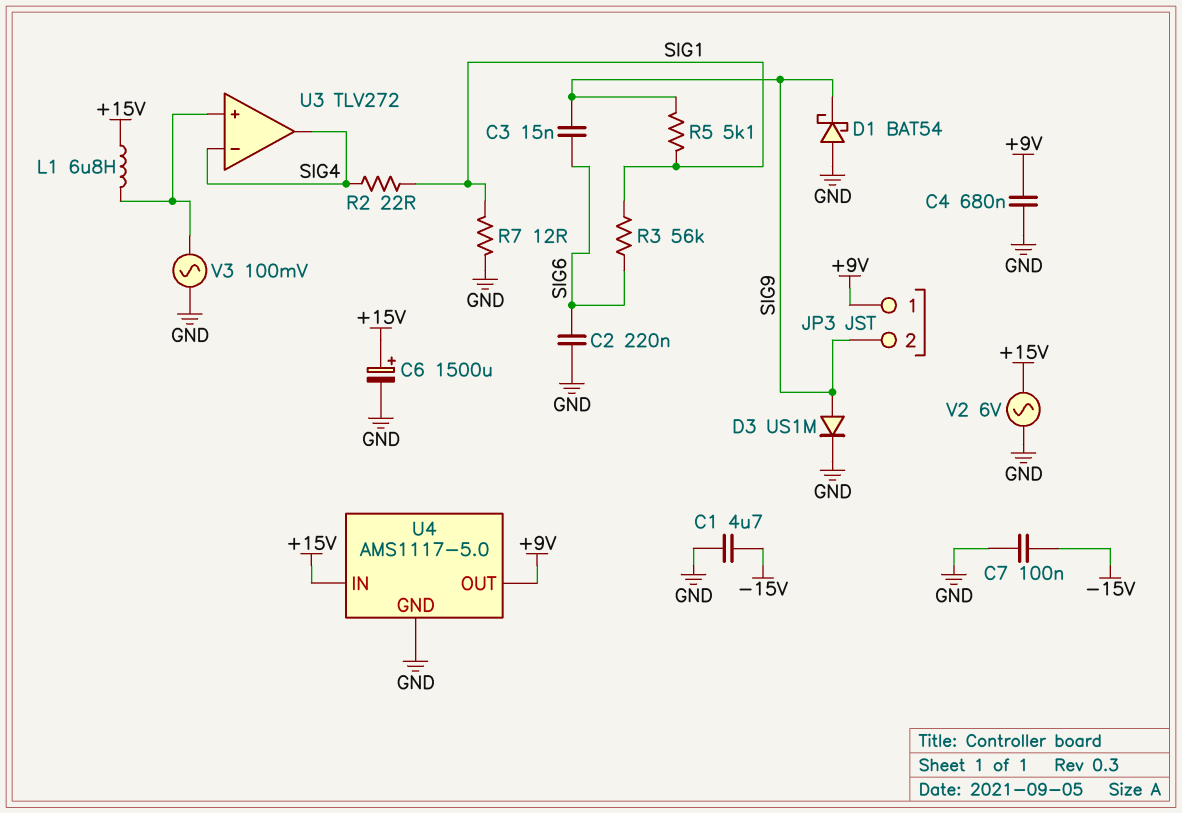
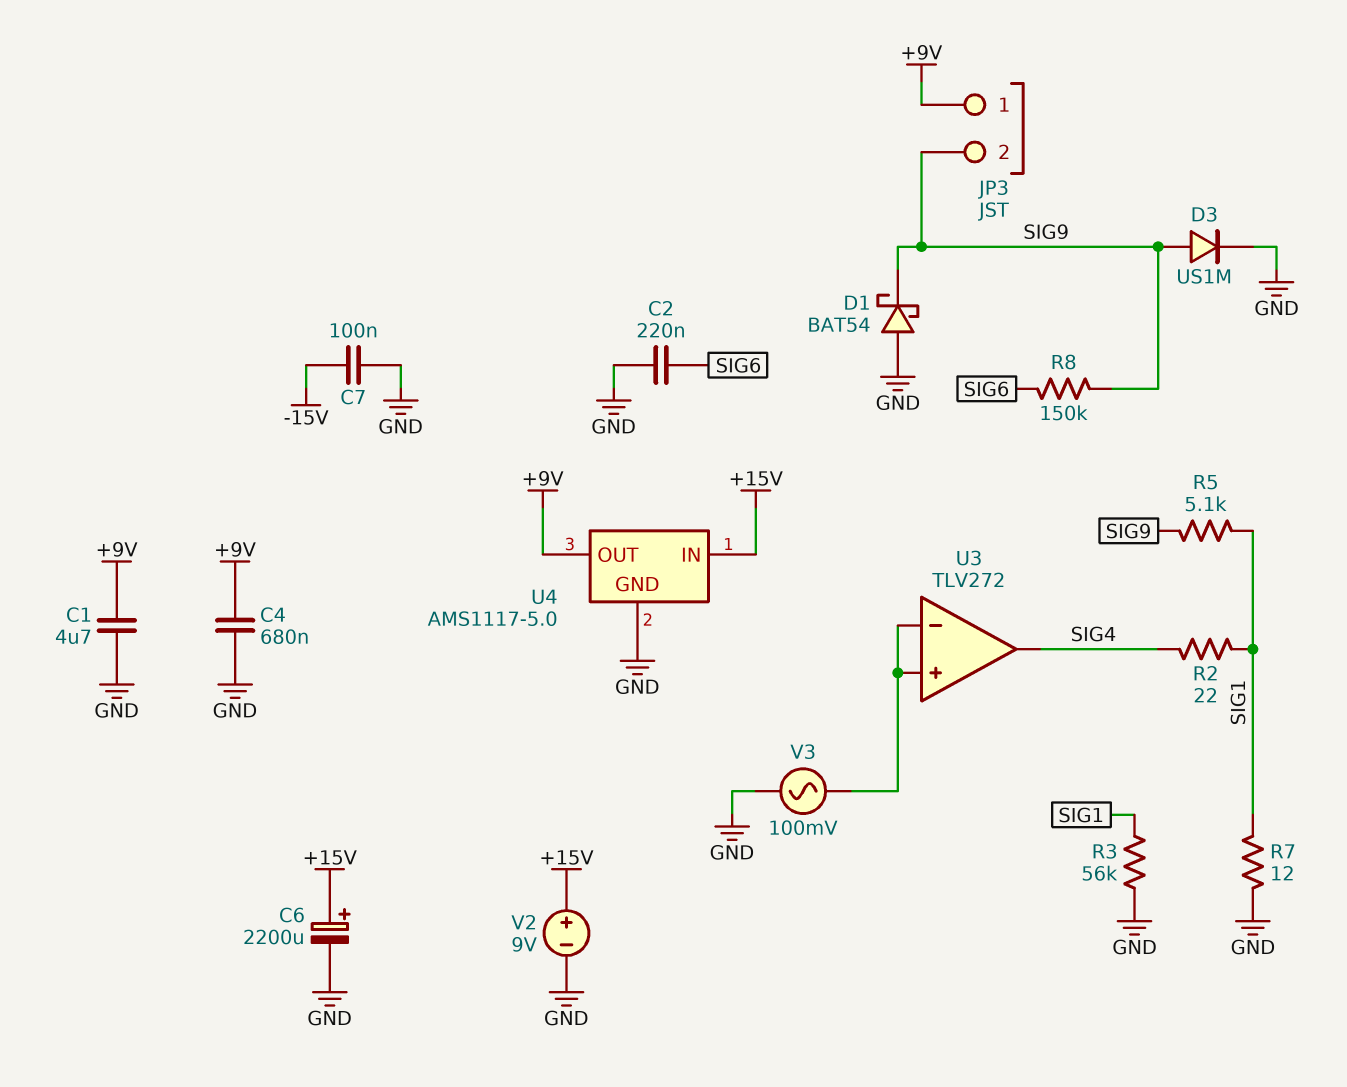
C1: 4.7uF (-15V, GND) -> 4.7uF (+9V, GND)
C3: 15nF (SIG6, SIG9) -> none
C6: 1500uF (plus +15V, minus GND) -> 2200uF (plus +15V, minus GND)
L1: 6.8uH (+15V, U3/in+) -> none
R3: 56k (SIG1, SIG6) -> 56k (GND, SIG1)
R8: none -> 150k (SIG6, SIG9)
U3 pin in-: SIG4 -> U3/in+
V2: AC 6V (+15V, GND) -> 9V (plus +15V, minus GND)

